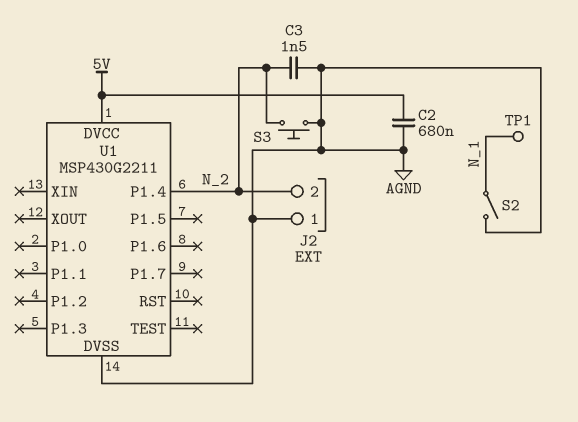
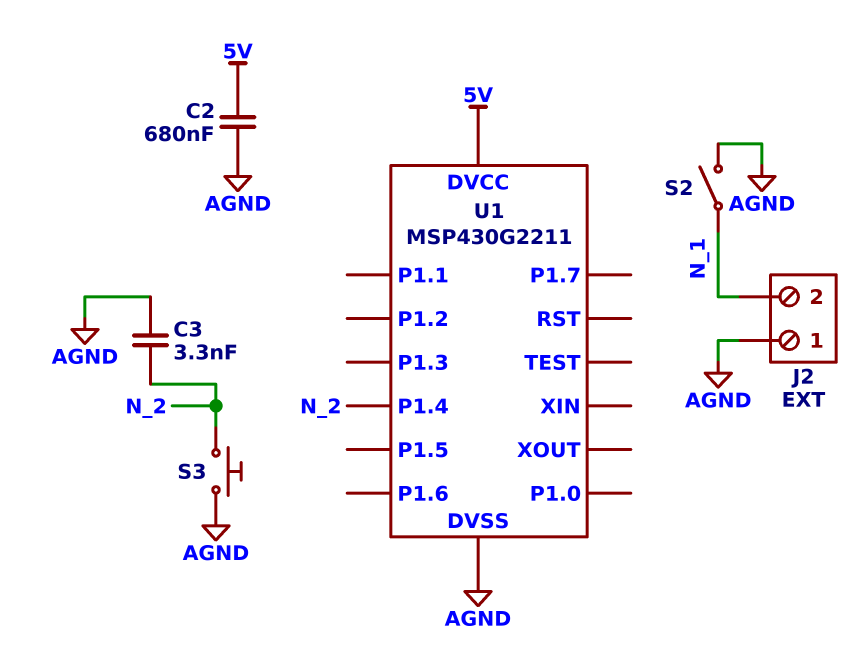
C3: 1.5nF (AGND, N_2) -> 3.3nF (AGND, N_2)
J2 pin 2: N_2 -> N_1
TP1: test point (N_1) -> none

